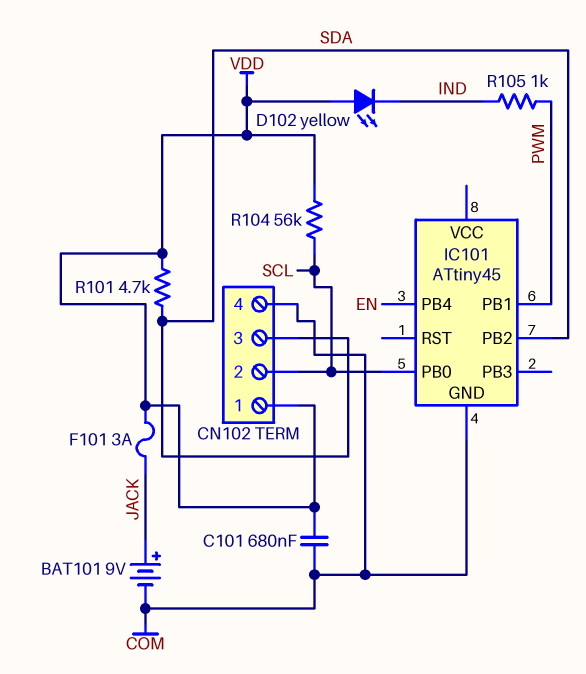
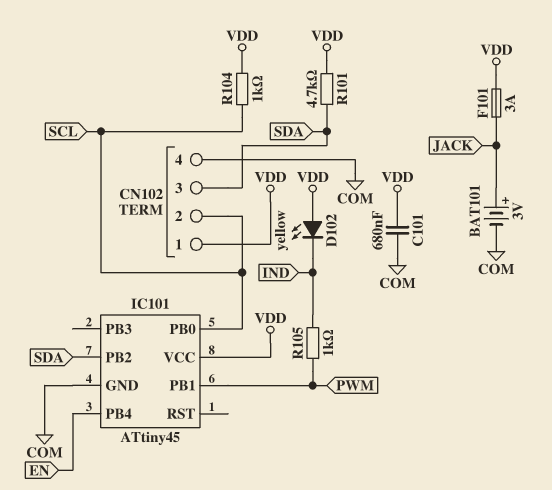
BAT101: 9V (plus JACK, minus COM) -> 3V (plus JACK, minus COM)
IC101 pin VCC: none -> VDD
R104: 56k (SCL, VDD) -> 1k (SCL, VDD)

